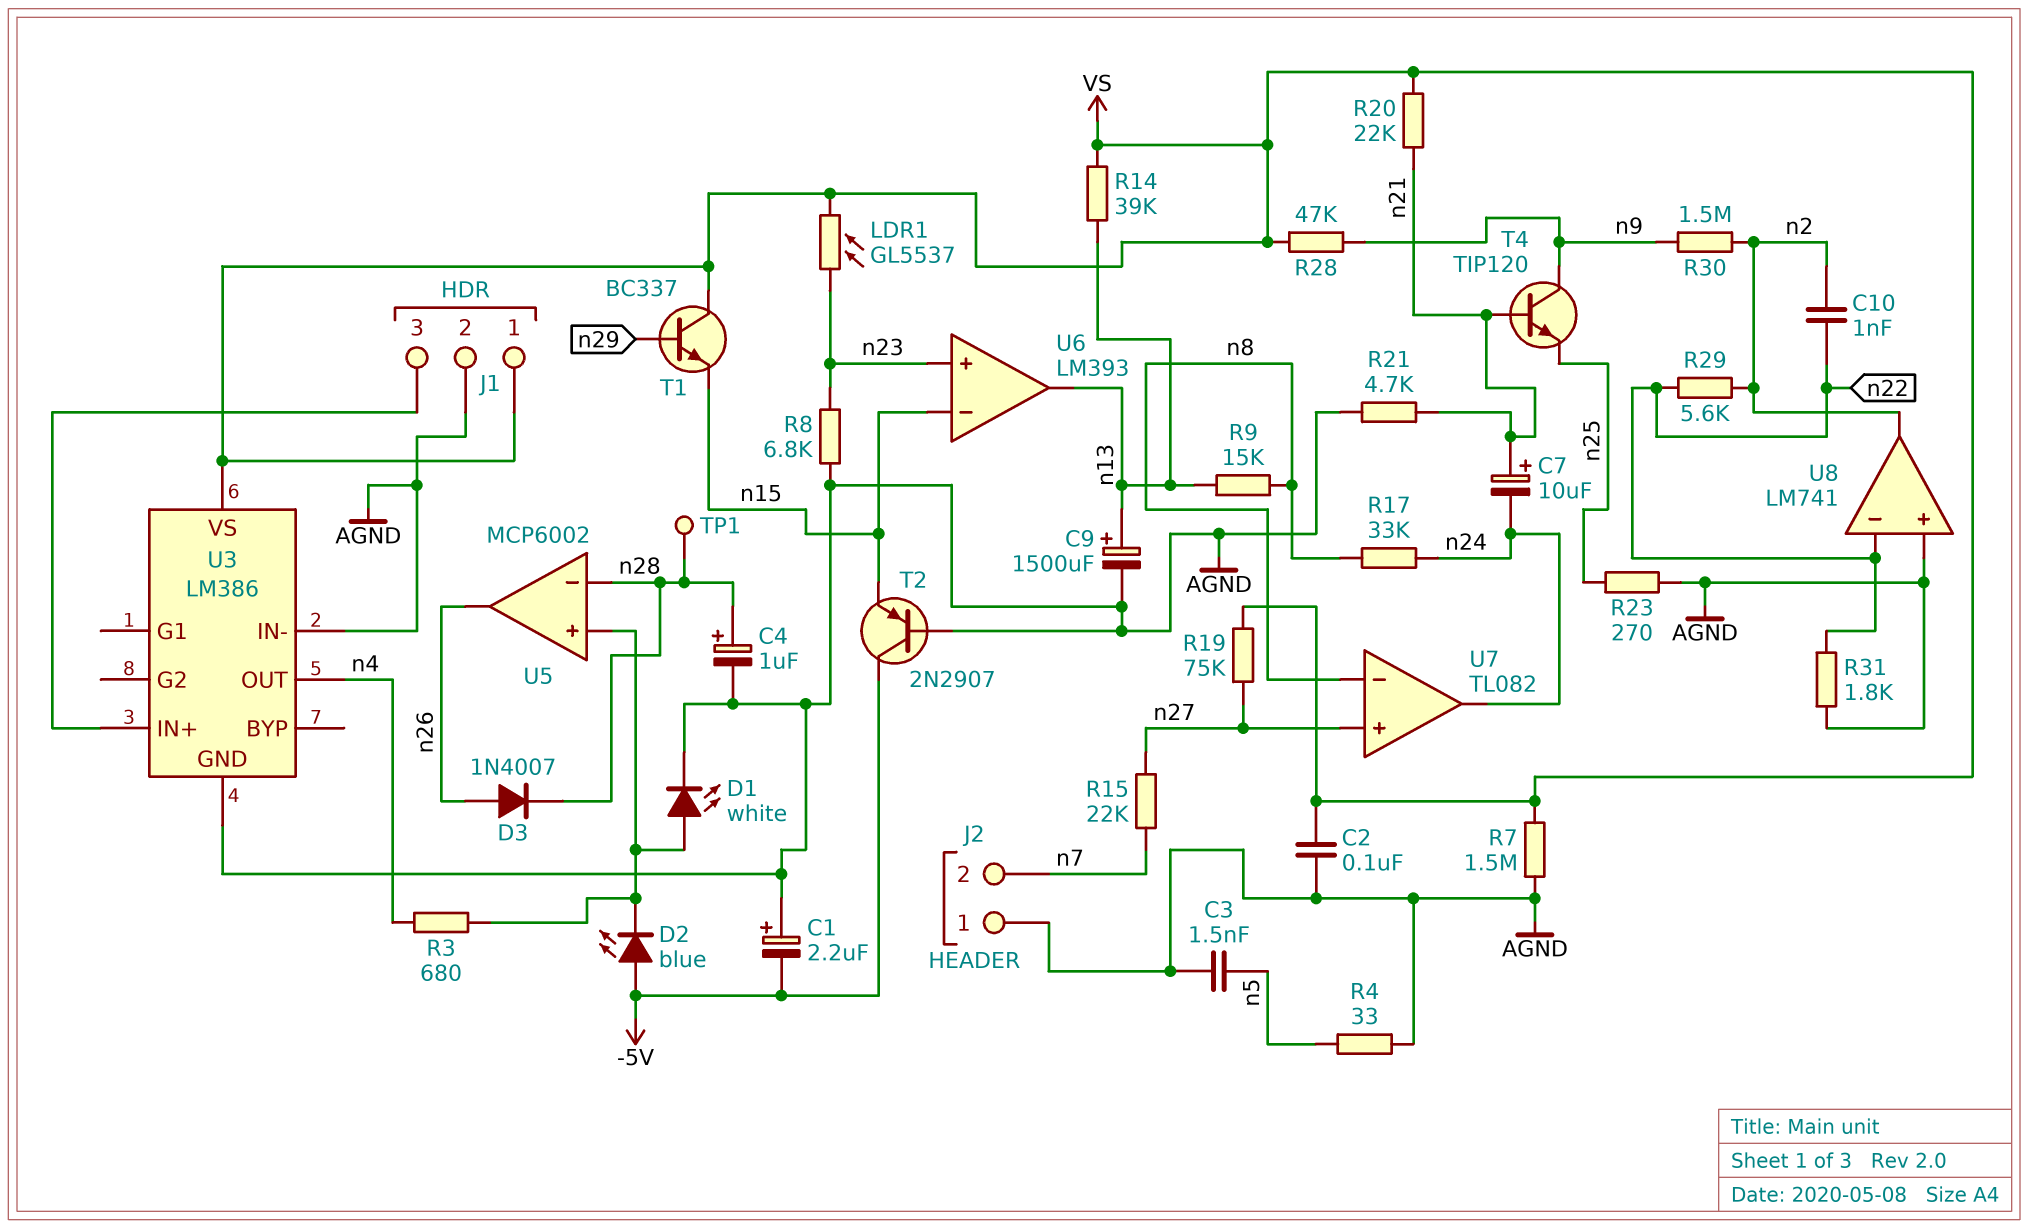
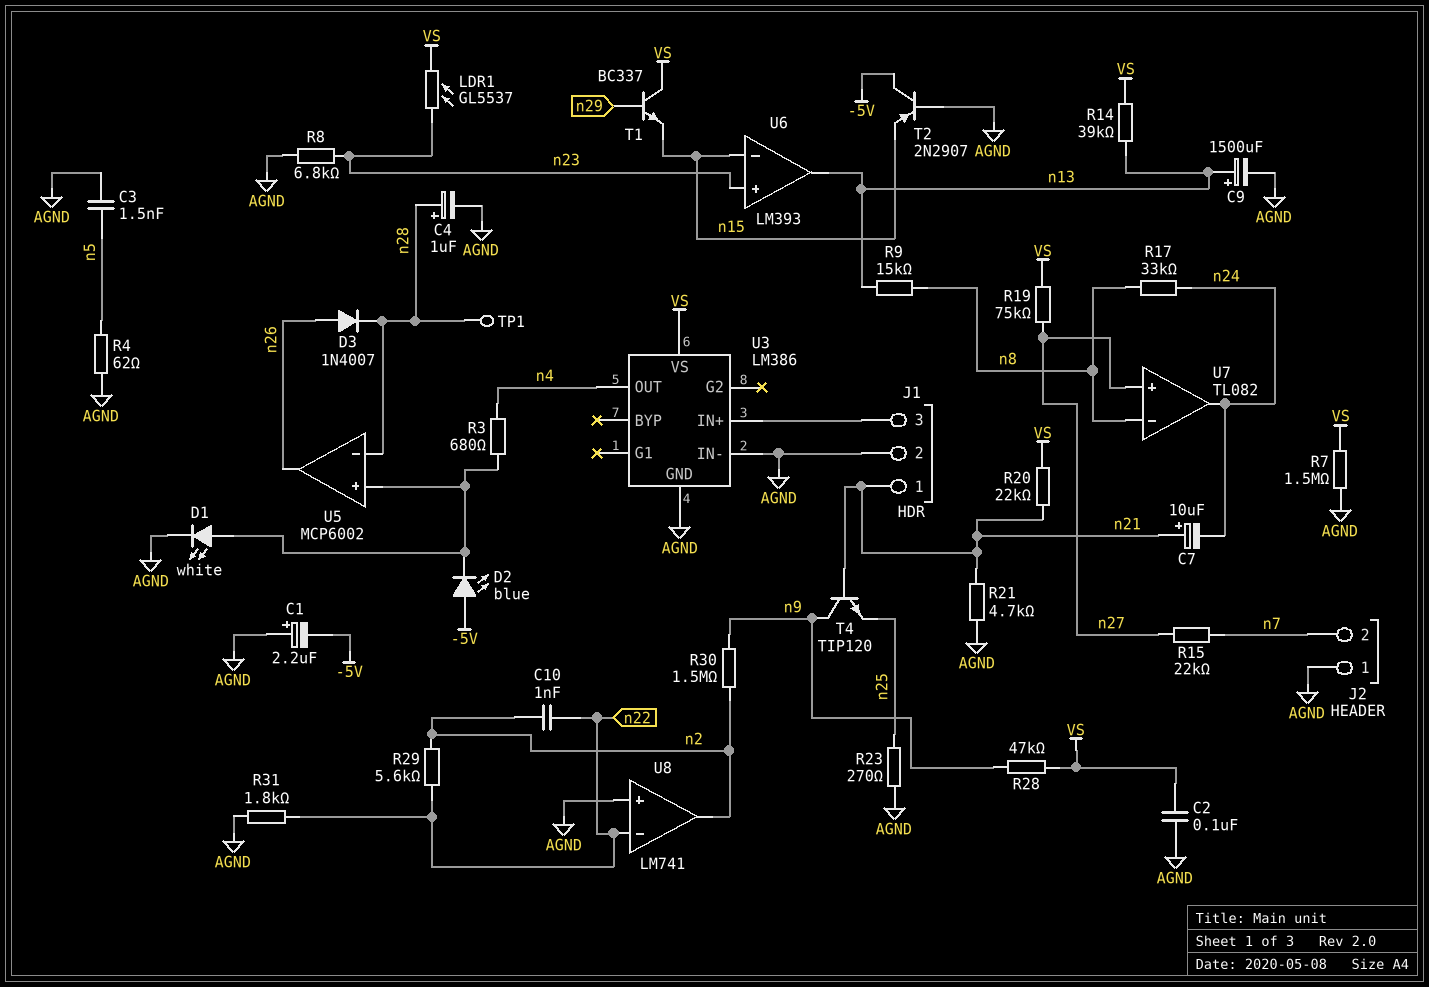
J1 pin 1: VS -> n21
R4: 33 (AGND, n5) -> 62 (AGND, n5)

